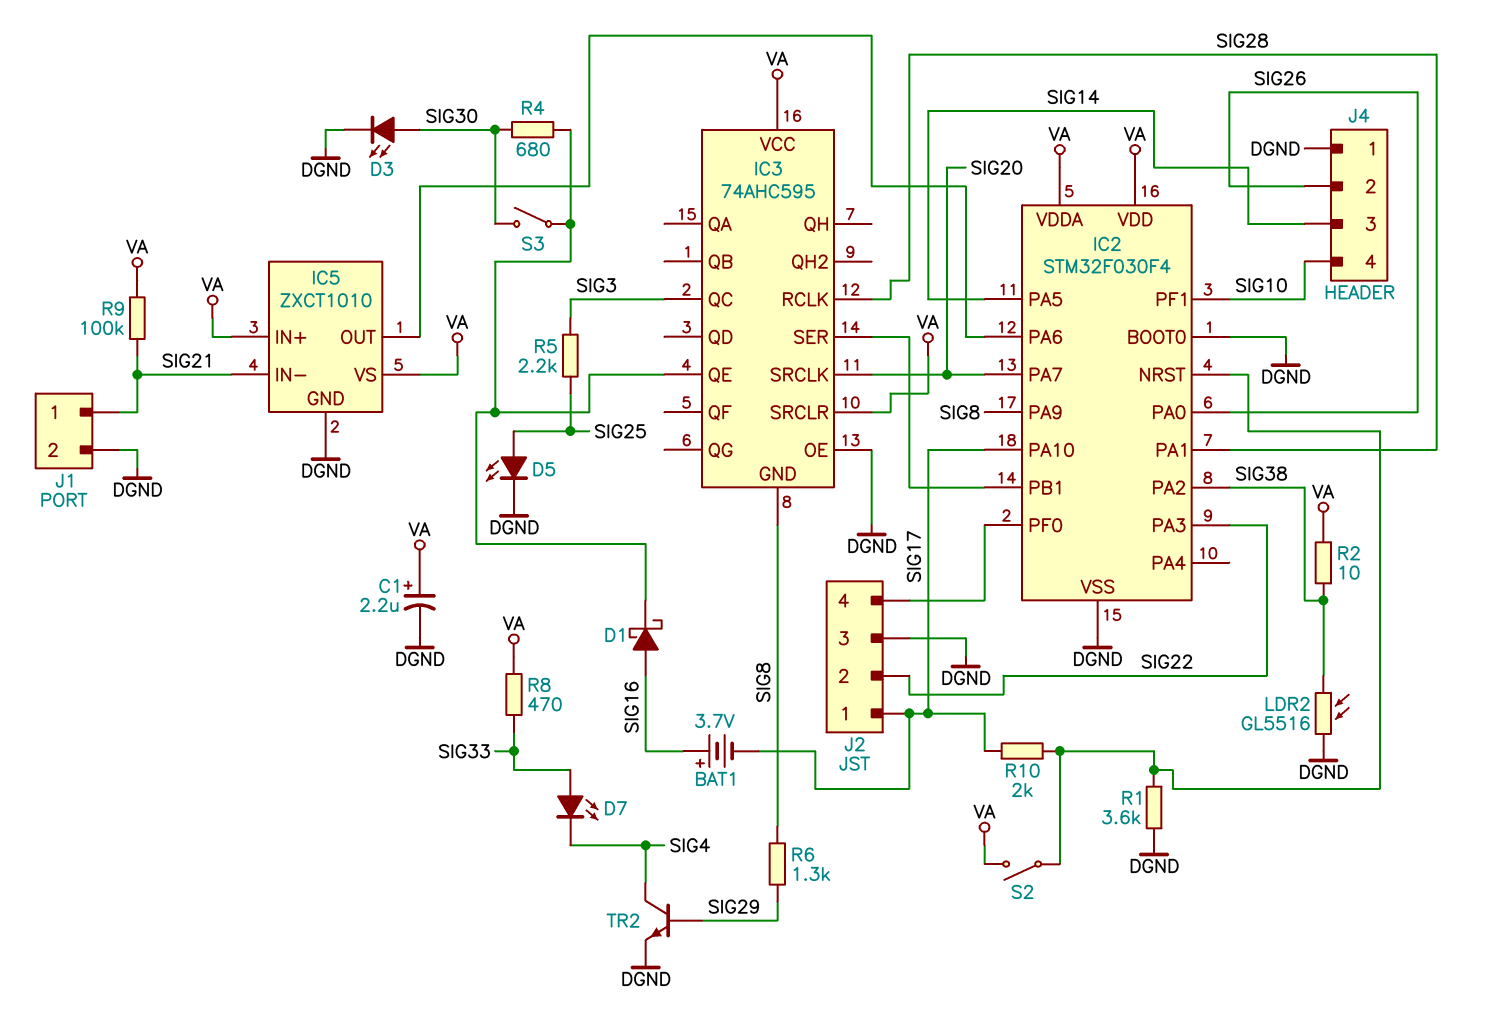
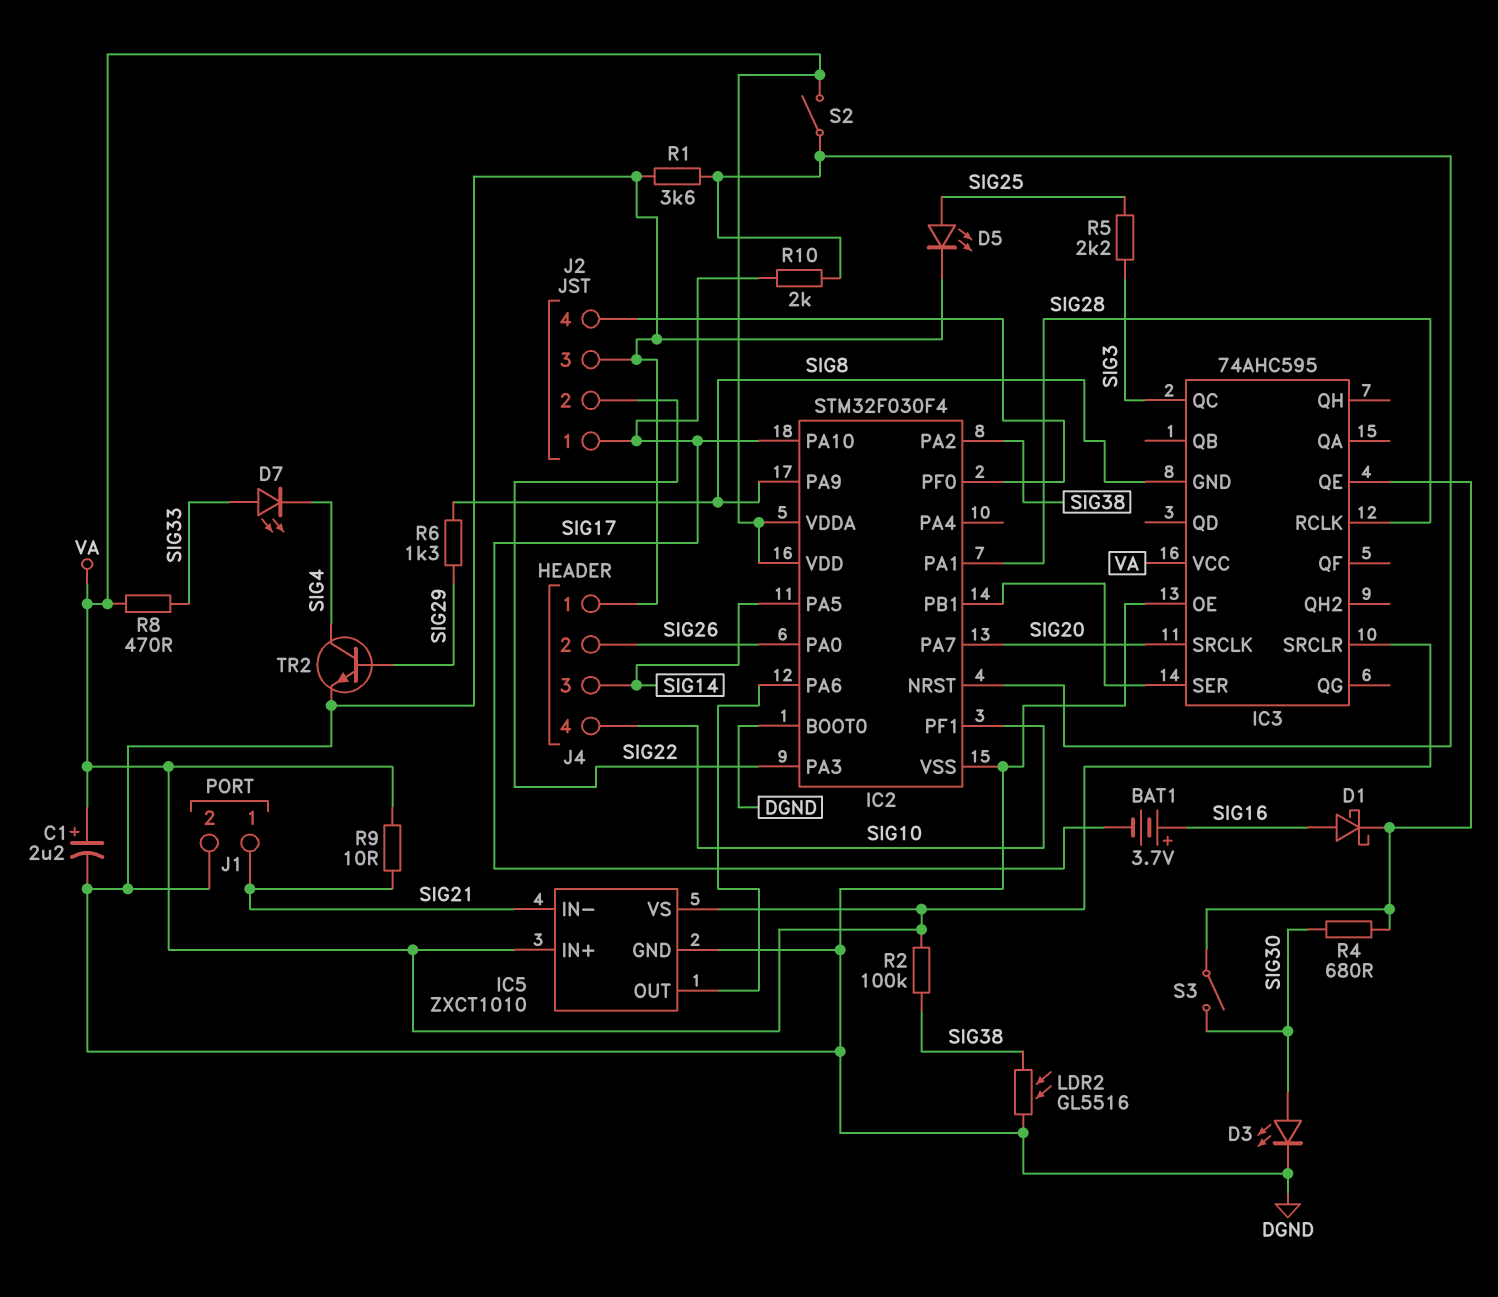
R2: 10 (SIG38, VA) -> 100k (SIG38, VA)
R9: 100k (SIG21, VA) -> 10 (SIG21, VA)

